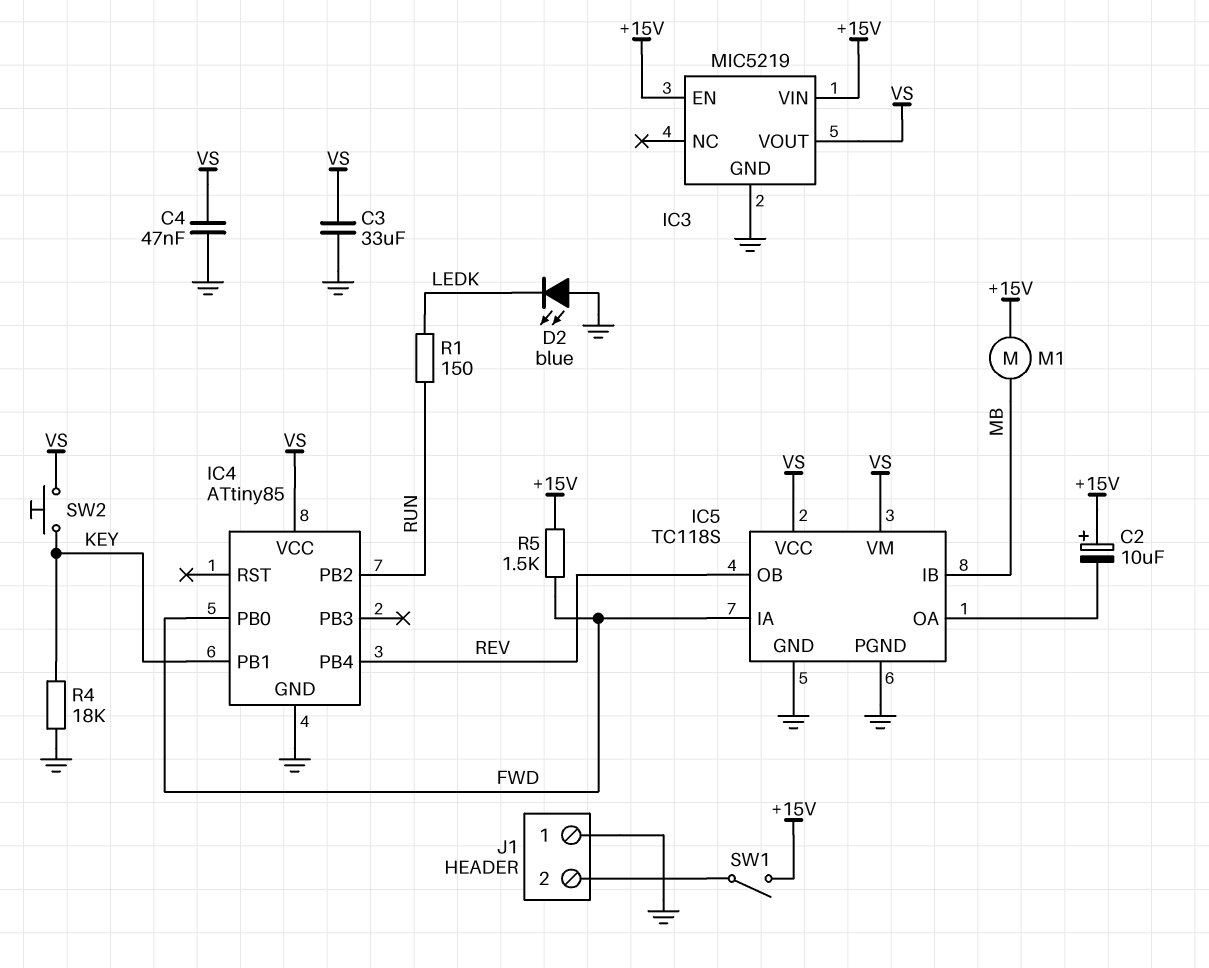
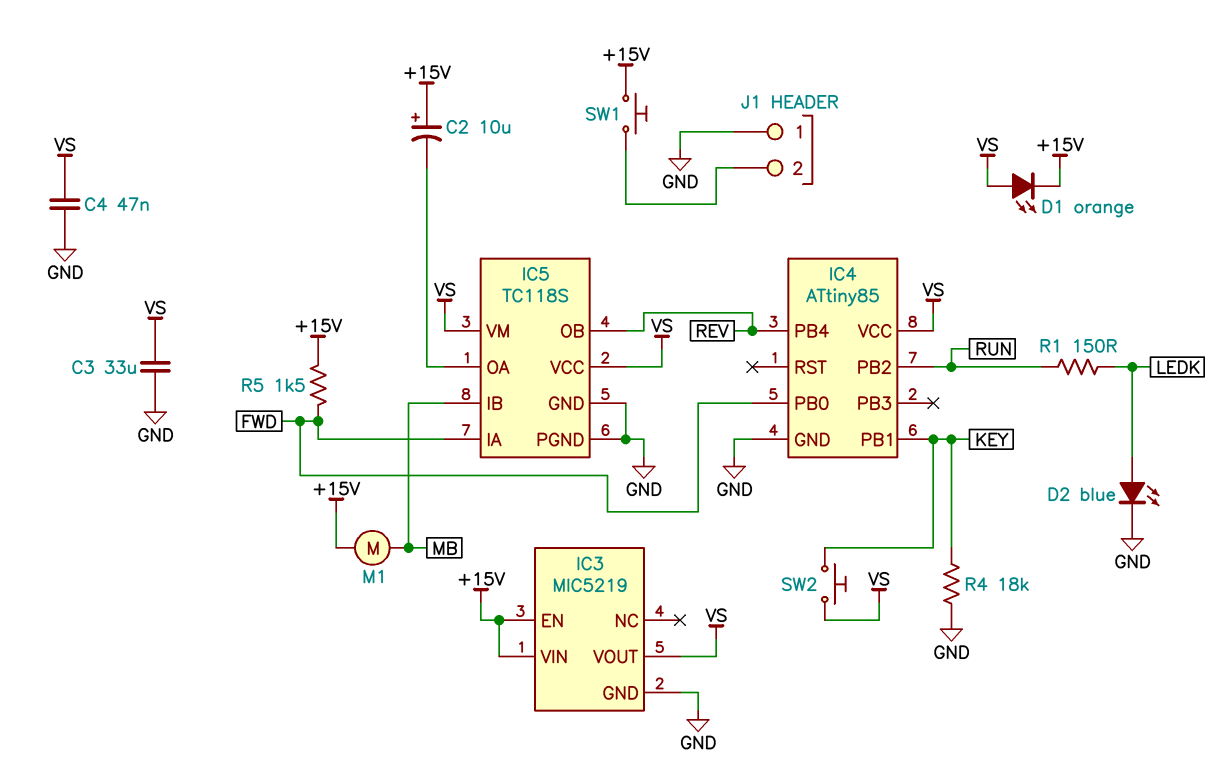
D1: none -> LED orange (A VS, K +15V)
D2: LED blue (A GND, K LEDK) -> LED blue (A LEDK, K GND)
SW1: switch (+15V, J1/2) -> button (+15V, J1/2)

